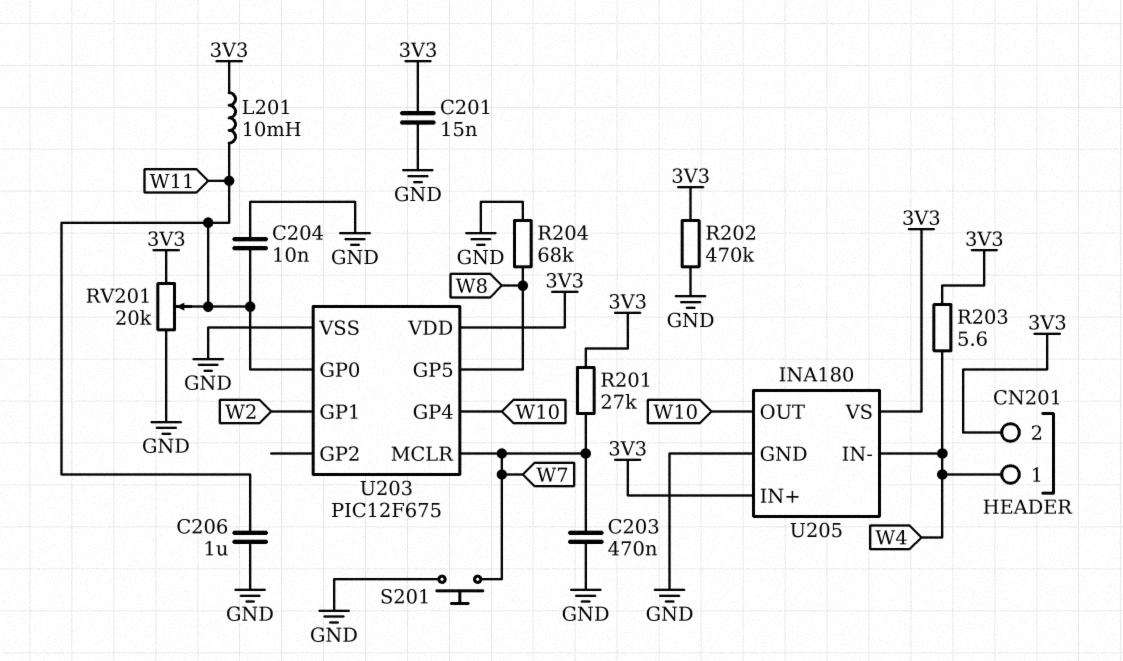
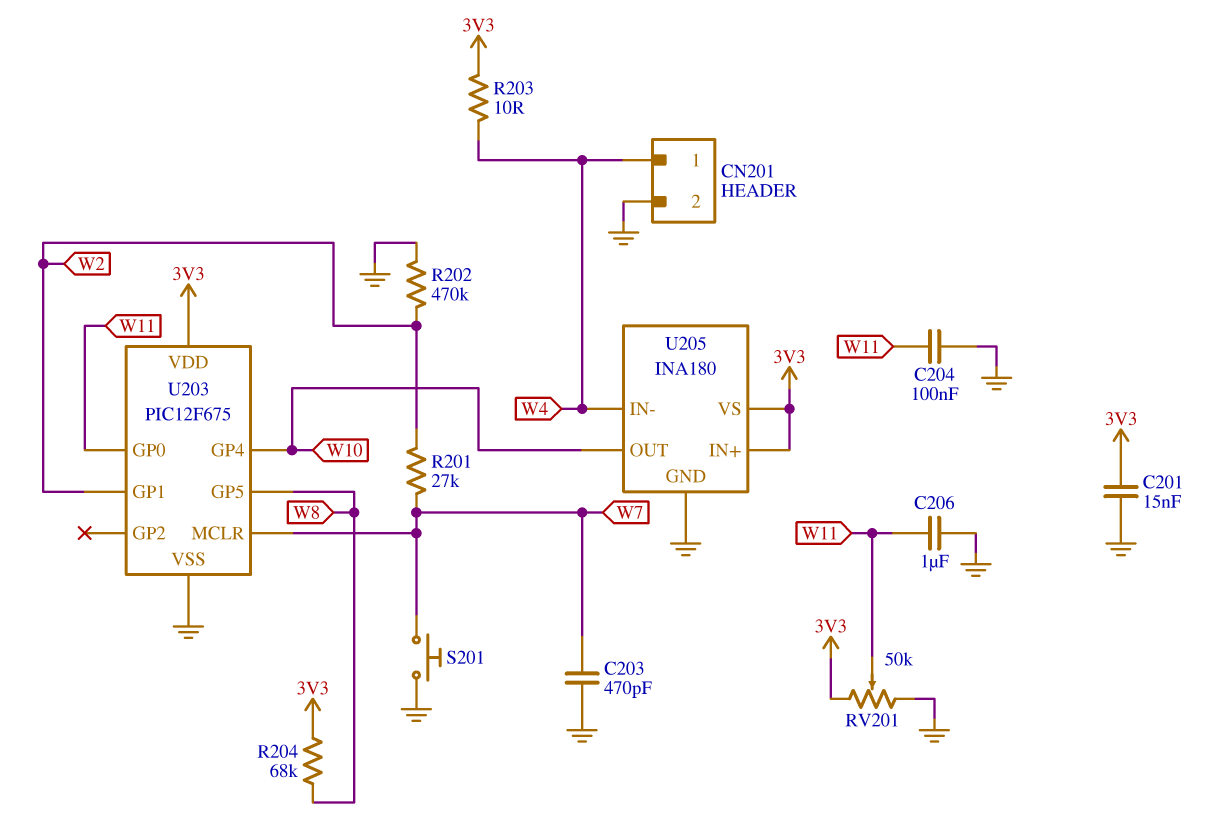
C203: 470nF (GND, W7) -> 470pF (GND, W7)
C204: 10nF (GND, W11) -> 100nF (GND, W11)
CN201 pin 2: 3V3 -> GND
L201: 10mH (3V3, W11) -> none
R201: 27k (3V3, W7) -> 27k (W2, W7)
R202: 470k (3V3, GND) -> 470k (GND, W2)
R203: 5.6 (3V3, W4) -> 10 (3V3, W4)
R204: 68k (GND, W8) -> 68k (3V3, W8)
RV201: 20k (3V3, GND, wiper W11) -> 50k (3V3, GND, wiper W11)

